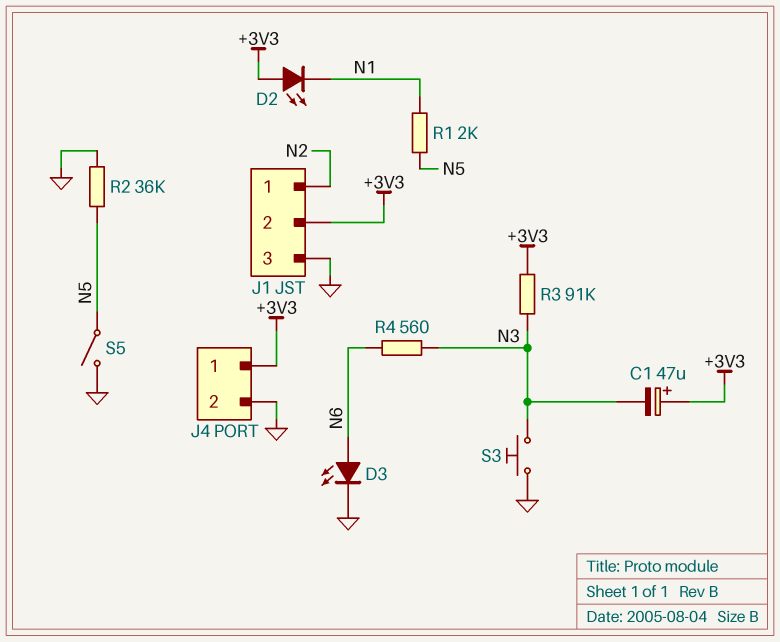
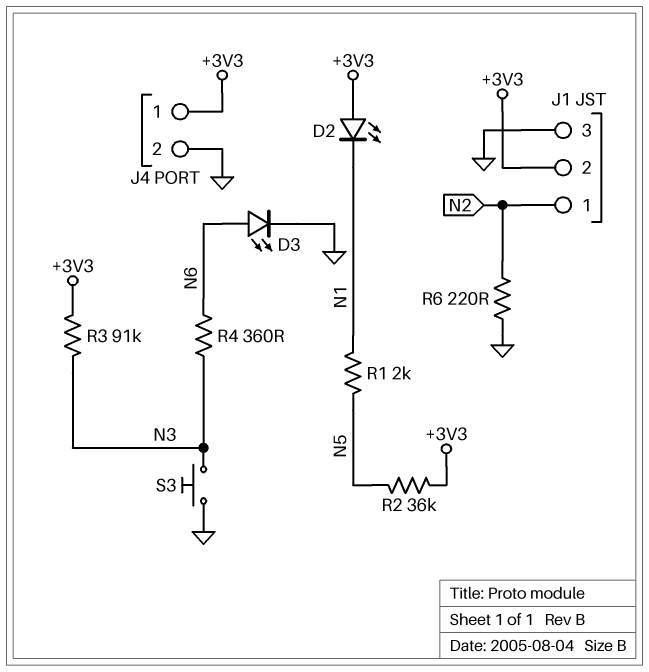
C1: 47uF (plus +3V3, minus N3) -> none
R2: 36k (GND, N5) -> 36k (+3V3, N5)
R4: 560 (N3, N6) -> 360 (N3, N6)
R6: none -> 220 (GND, N2)
S5: switch (GND, N5) -> none

